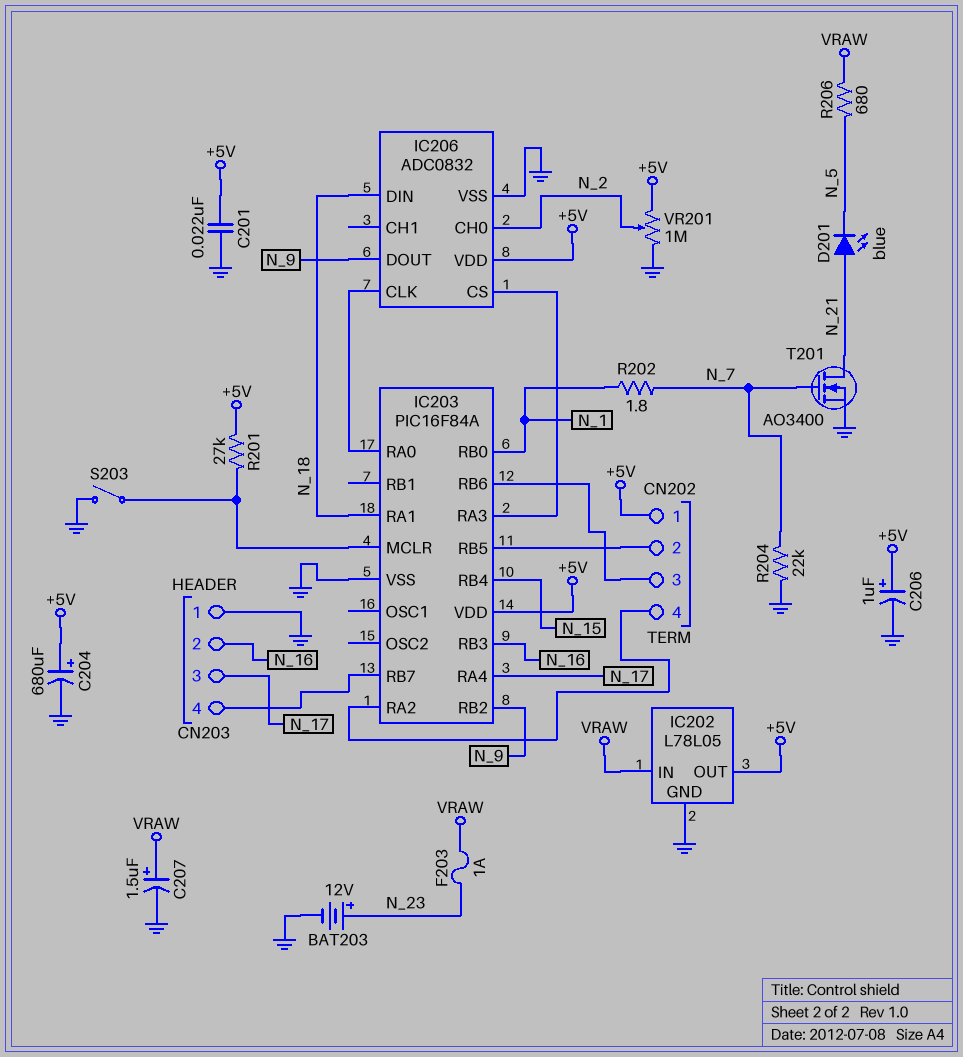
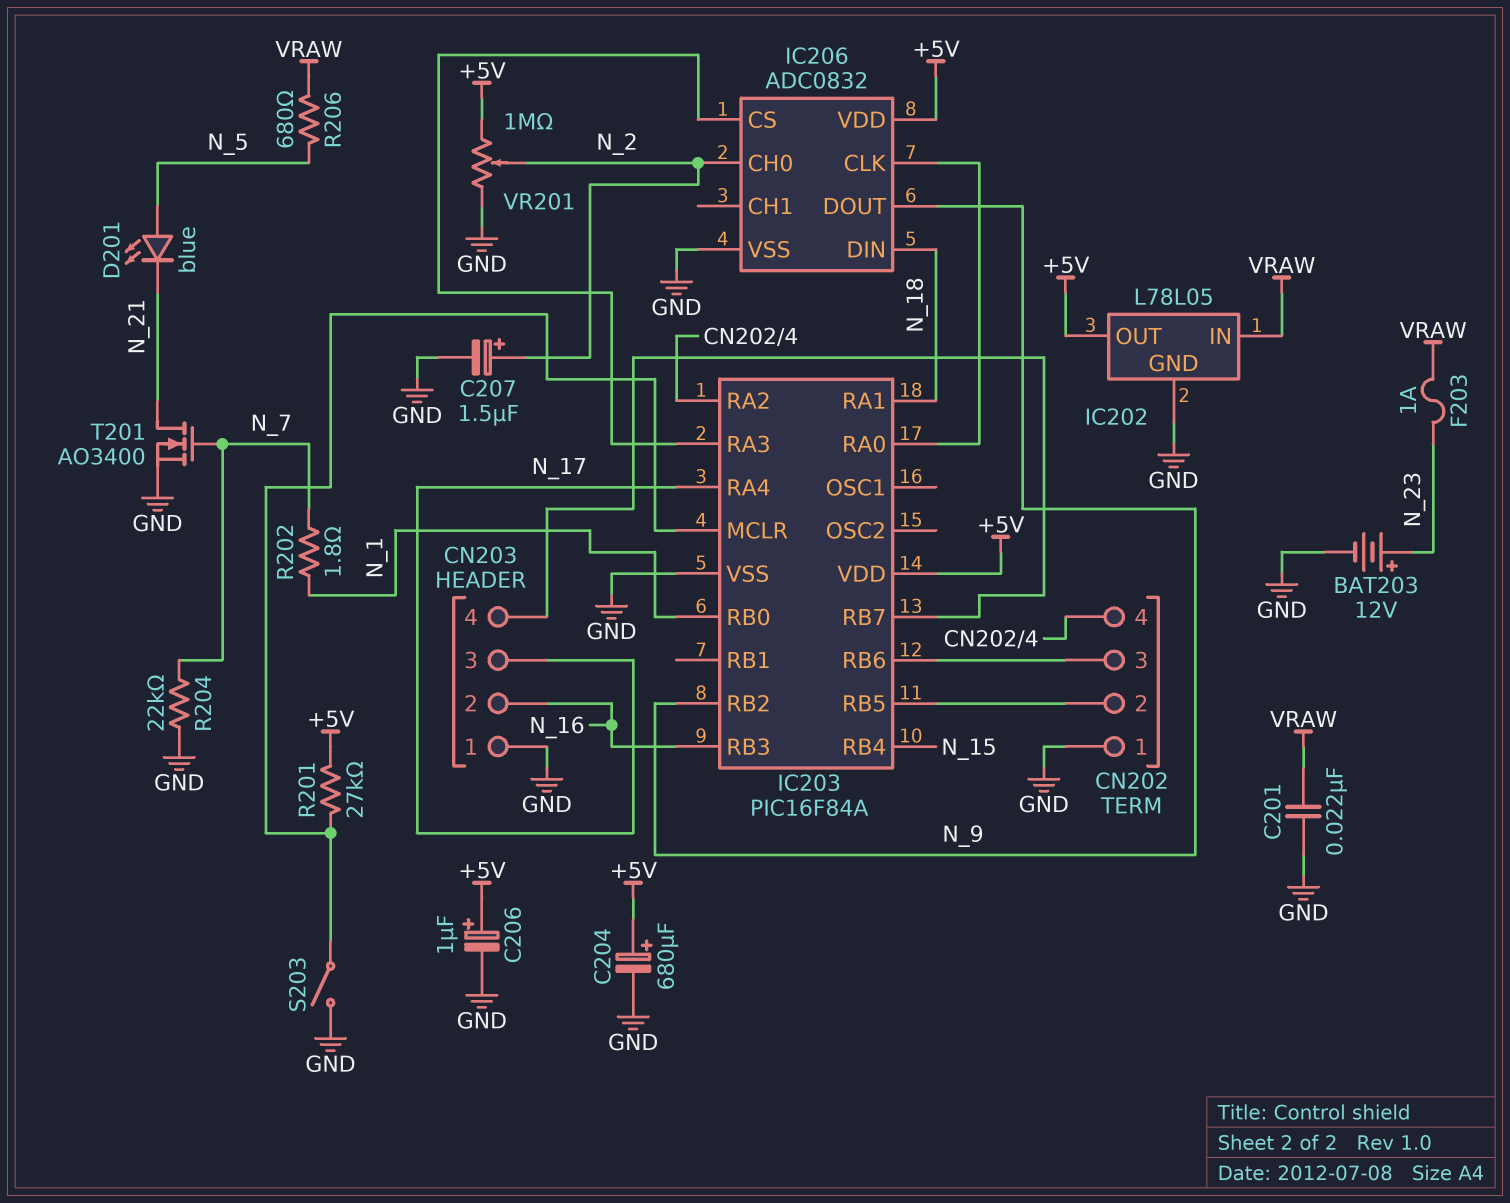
C201: 22nF (+5V, GND) -> 22nF (GND, VRAW)
C207: 1.5uF (plus VRAW, minus GND) -> 1.5uF (plus N_2, minus GND)
CN202 pin 1: +5V -> GND
D201: LED blue (A N_21, K N_5) -> LED blue (A N_5, K N_21)

